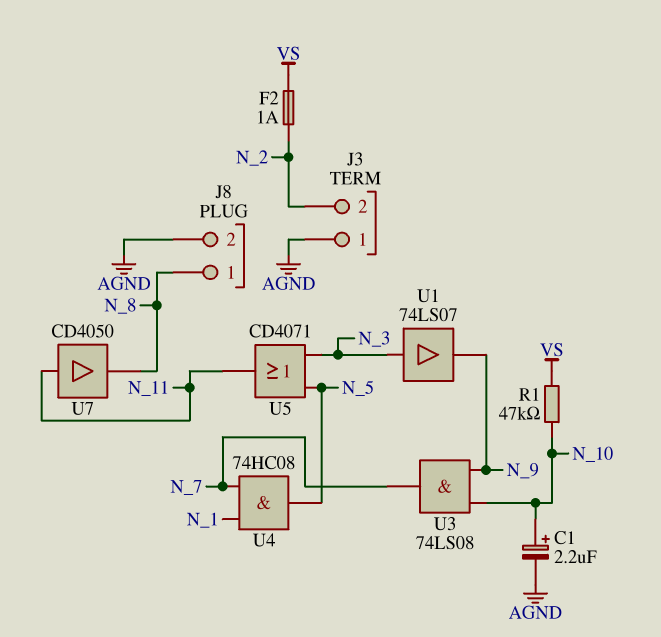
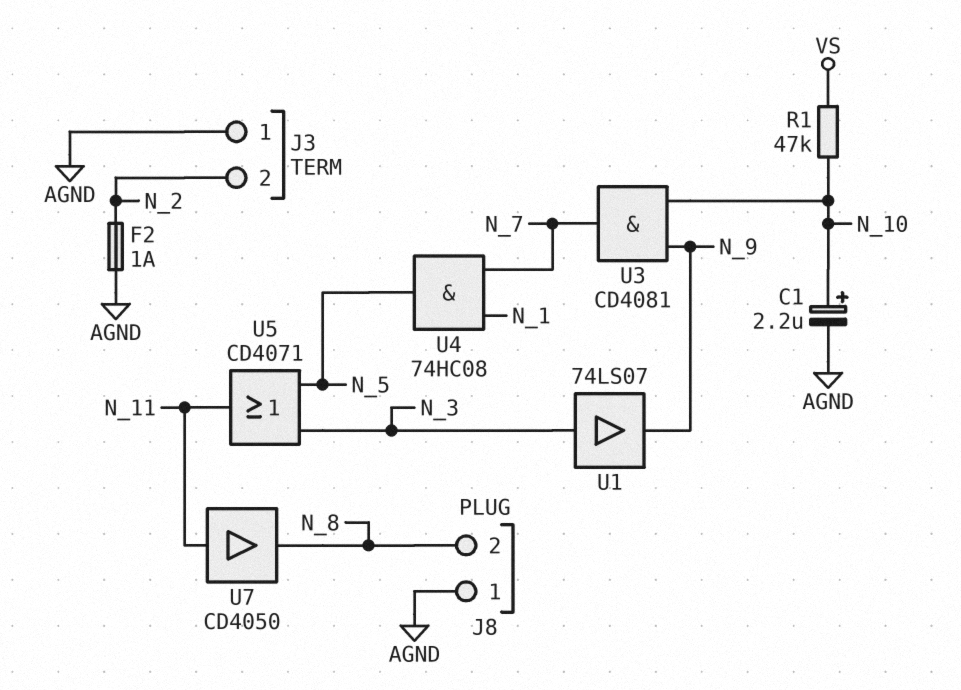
F2: 1A (N_2, VS) -> 1A (AGND, N_2)
J8 pin 1: N_8 -> AGND
J8 pin 2: AGND -> N_8
U3: AND 74LS08 (in N_9, in N_10, out N_7) -> AND CD4081 (in N_9, in N_10, out N_7)

